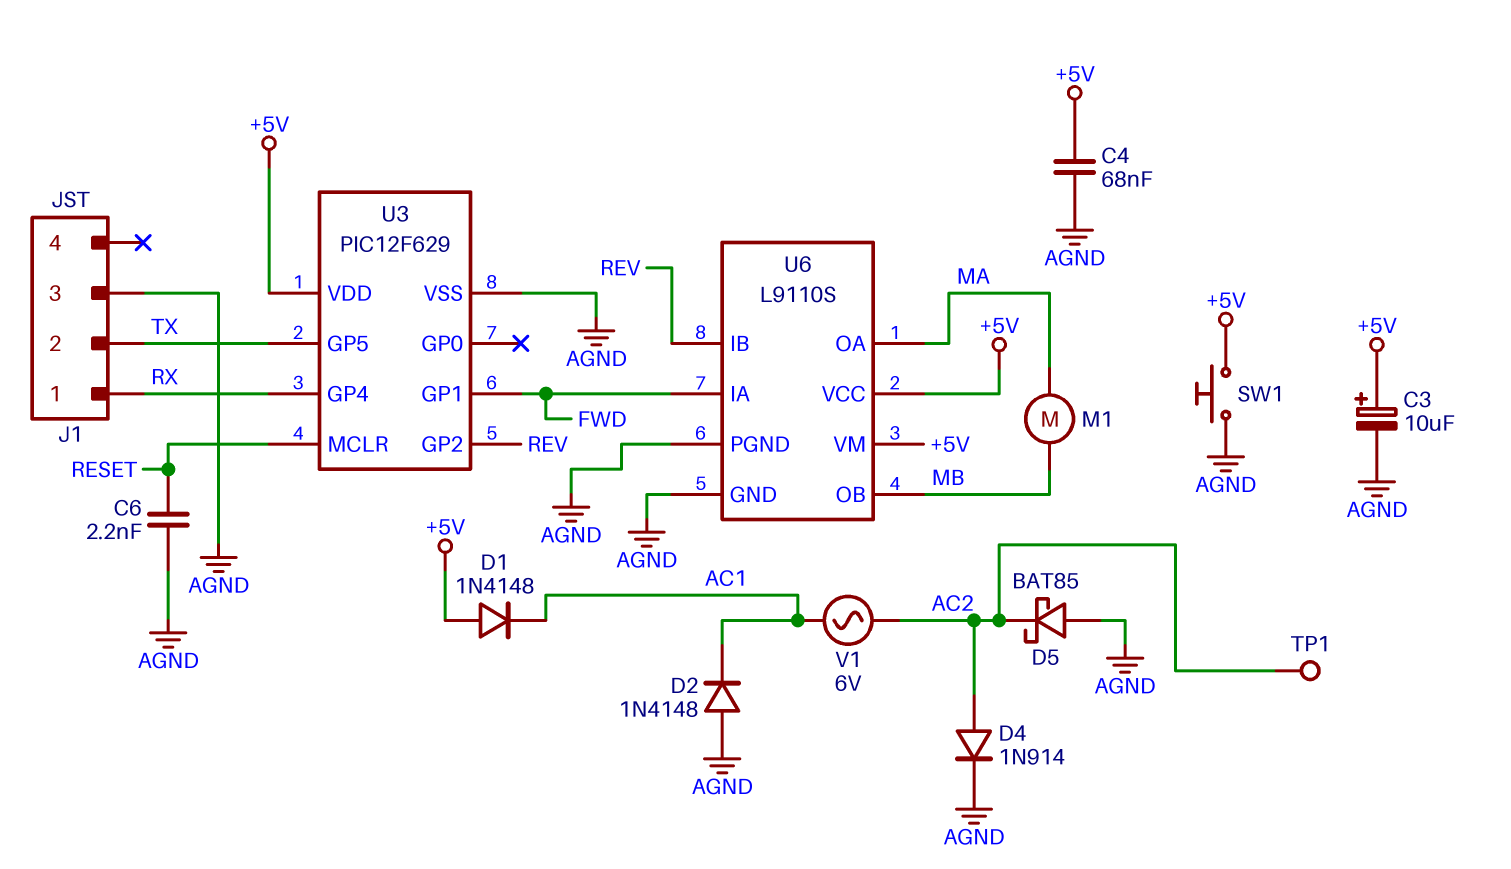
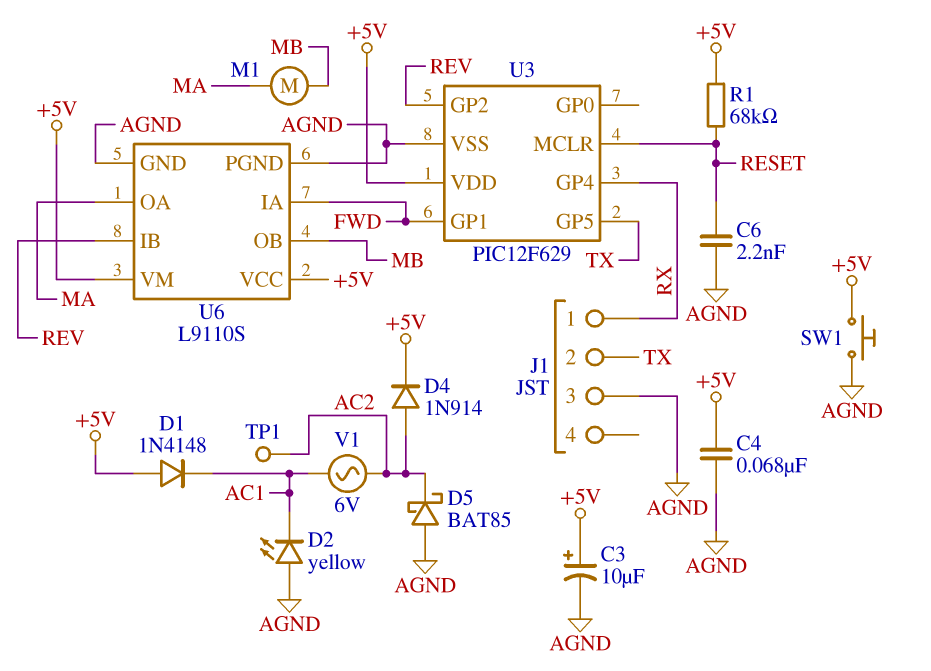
D2: diode 1N4148 (A AGND, K AC1) -> LED yellow (A AGND, K AC1)
D4: diode 1N914 (A AC2, K AGND) -> diode 1N914 (A AC2, K +5V)
R1: none -> 68k (+5V, RESET)

